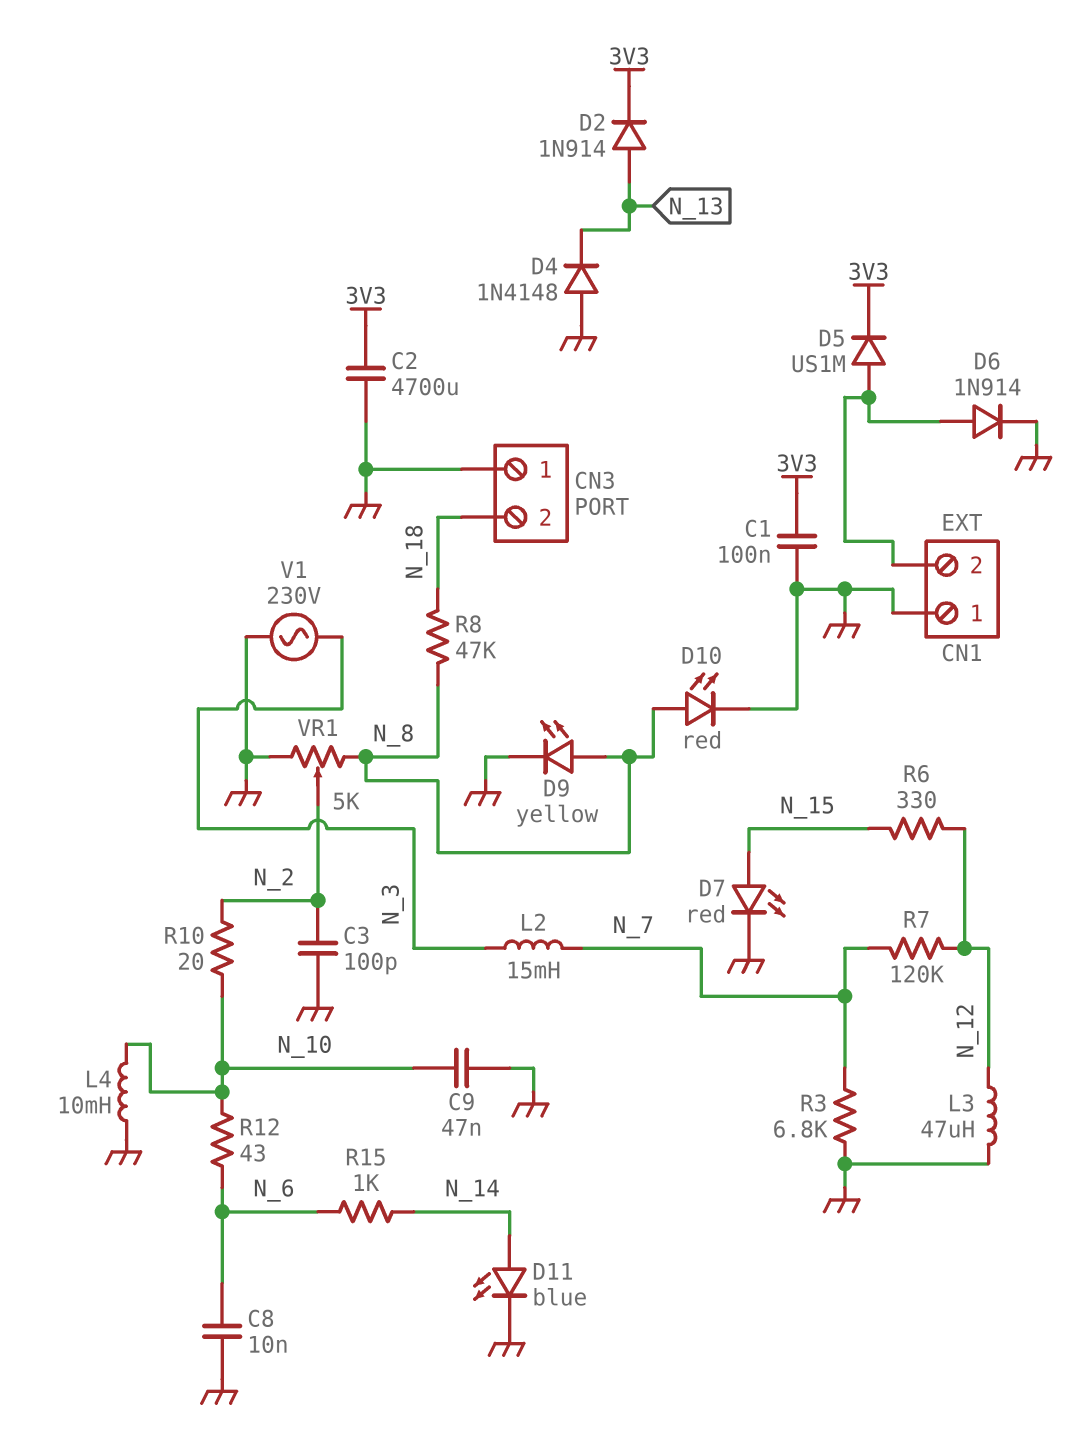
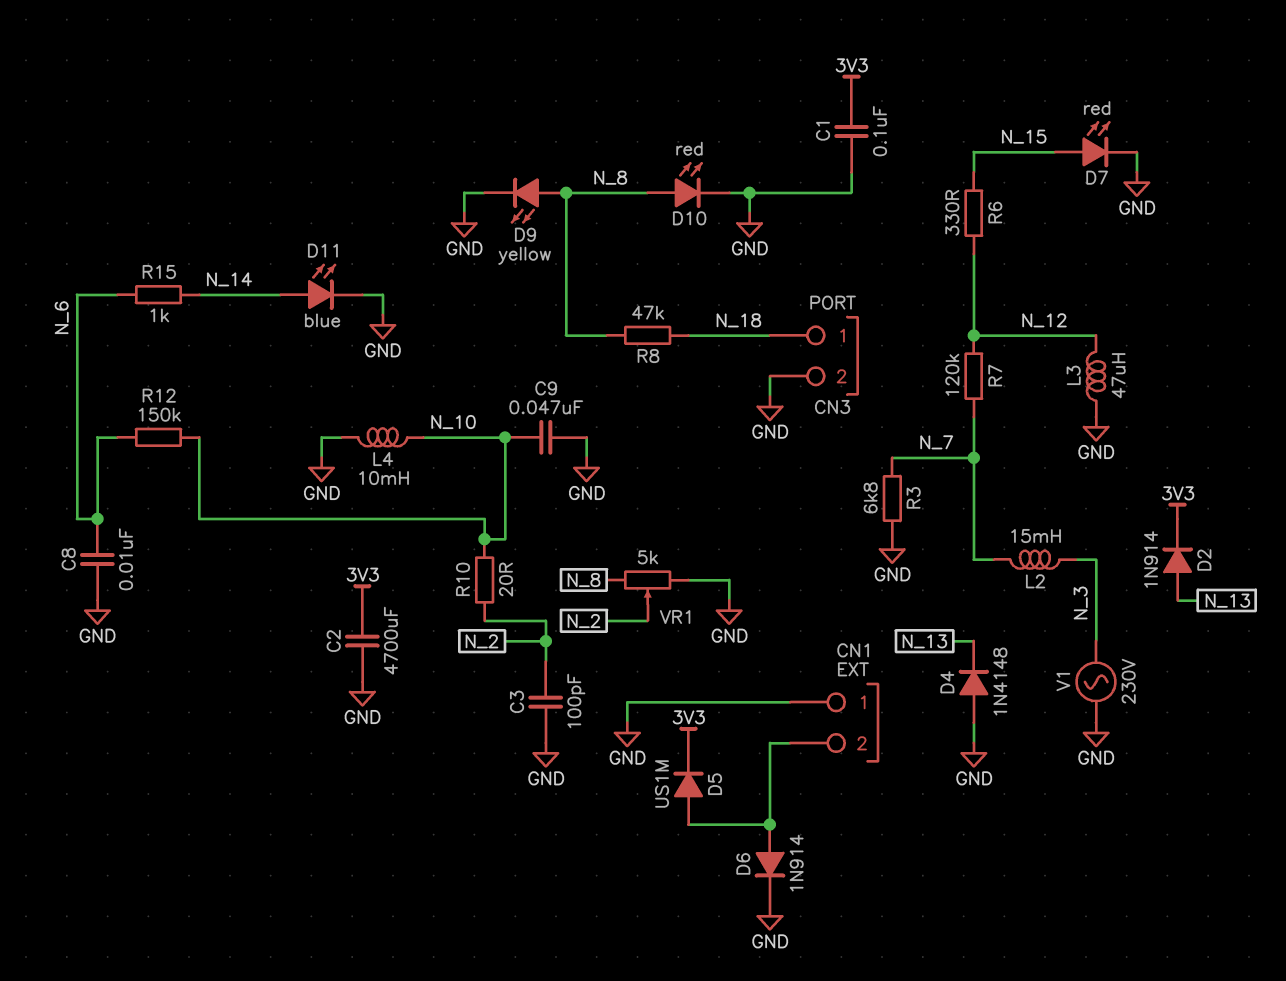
CN3 pin 1: GND -> N_18
CN3 pin 2: N_18 -> GND
R12: 43 (N_6, N_10) -> 150k (N_6, N_10)

